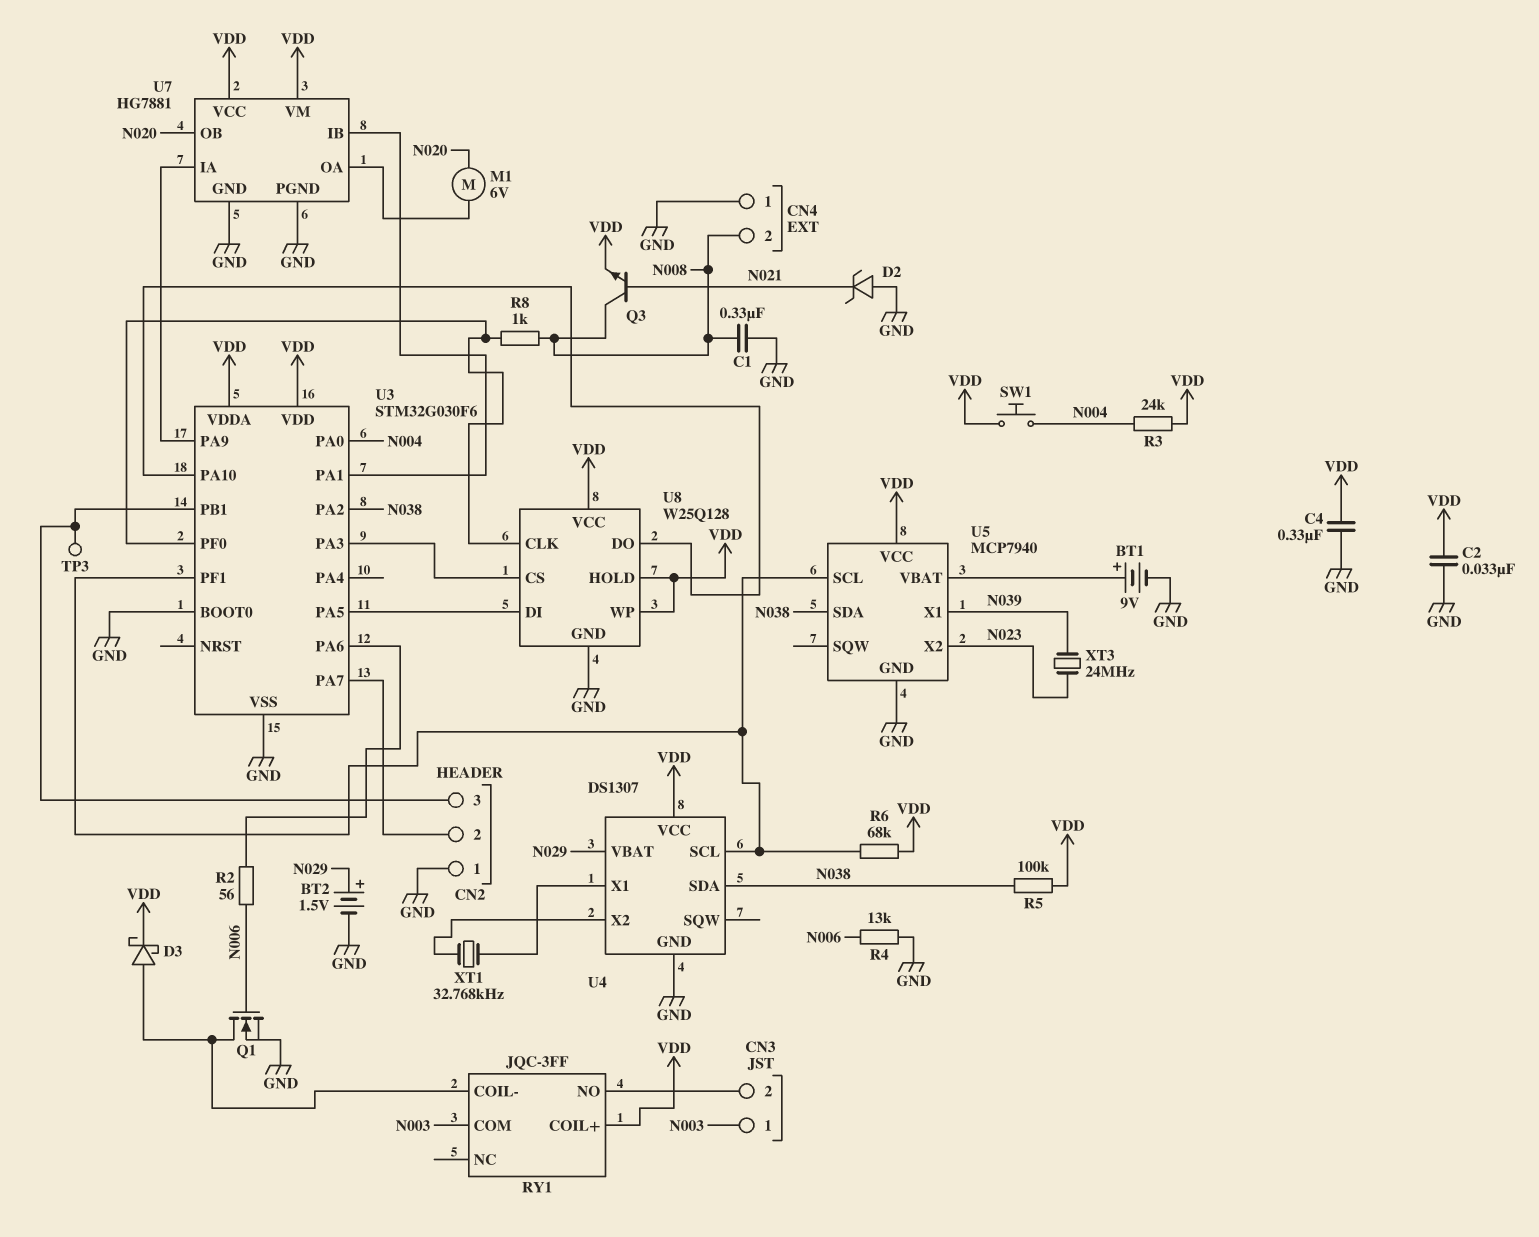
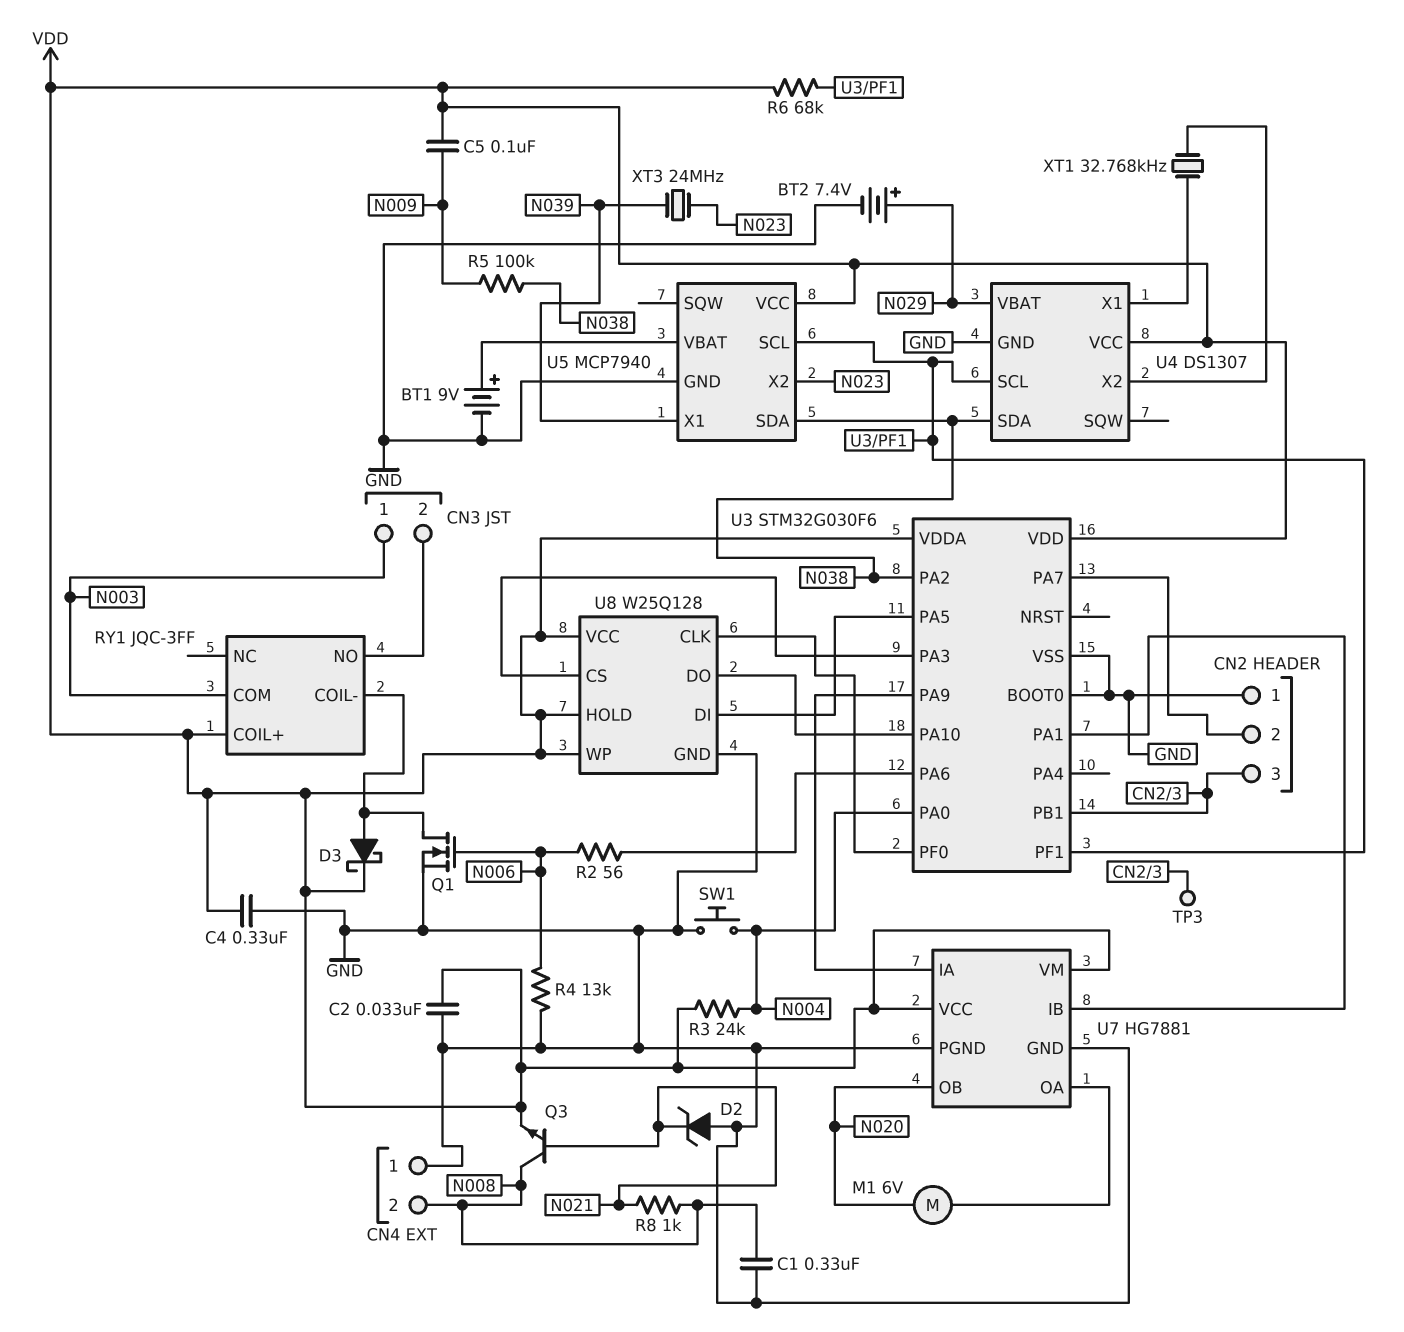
BT2: 1.5V (plus N029, minus GND) -> 7.4V (plus N029, minus GND)
C5: none -> 100nF (N009, VDD)
R5: 100k (N038, VDD) -> 100k (N009, N038)
R8: 1k (N008, U3/PF0) -> 1k (N008, N021)
SW1: button (N004, VDD) -> button (GND, N004)

